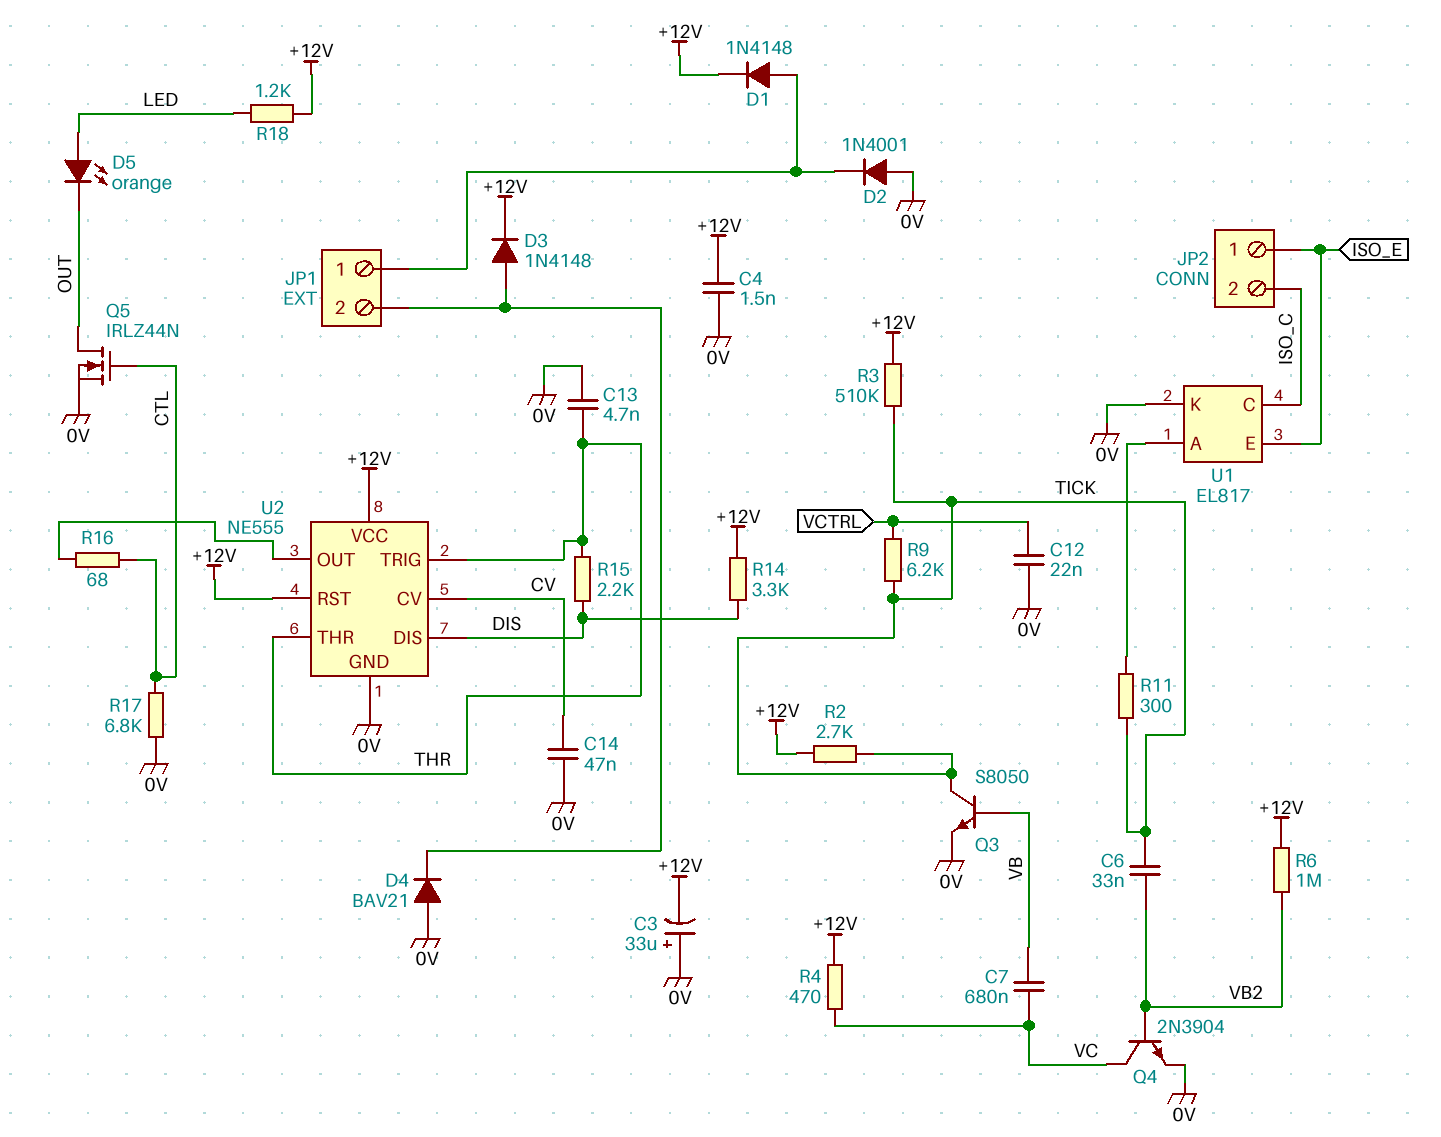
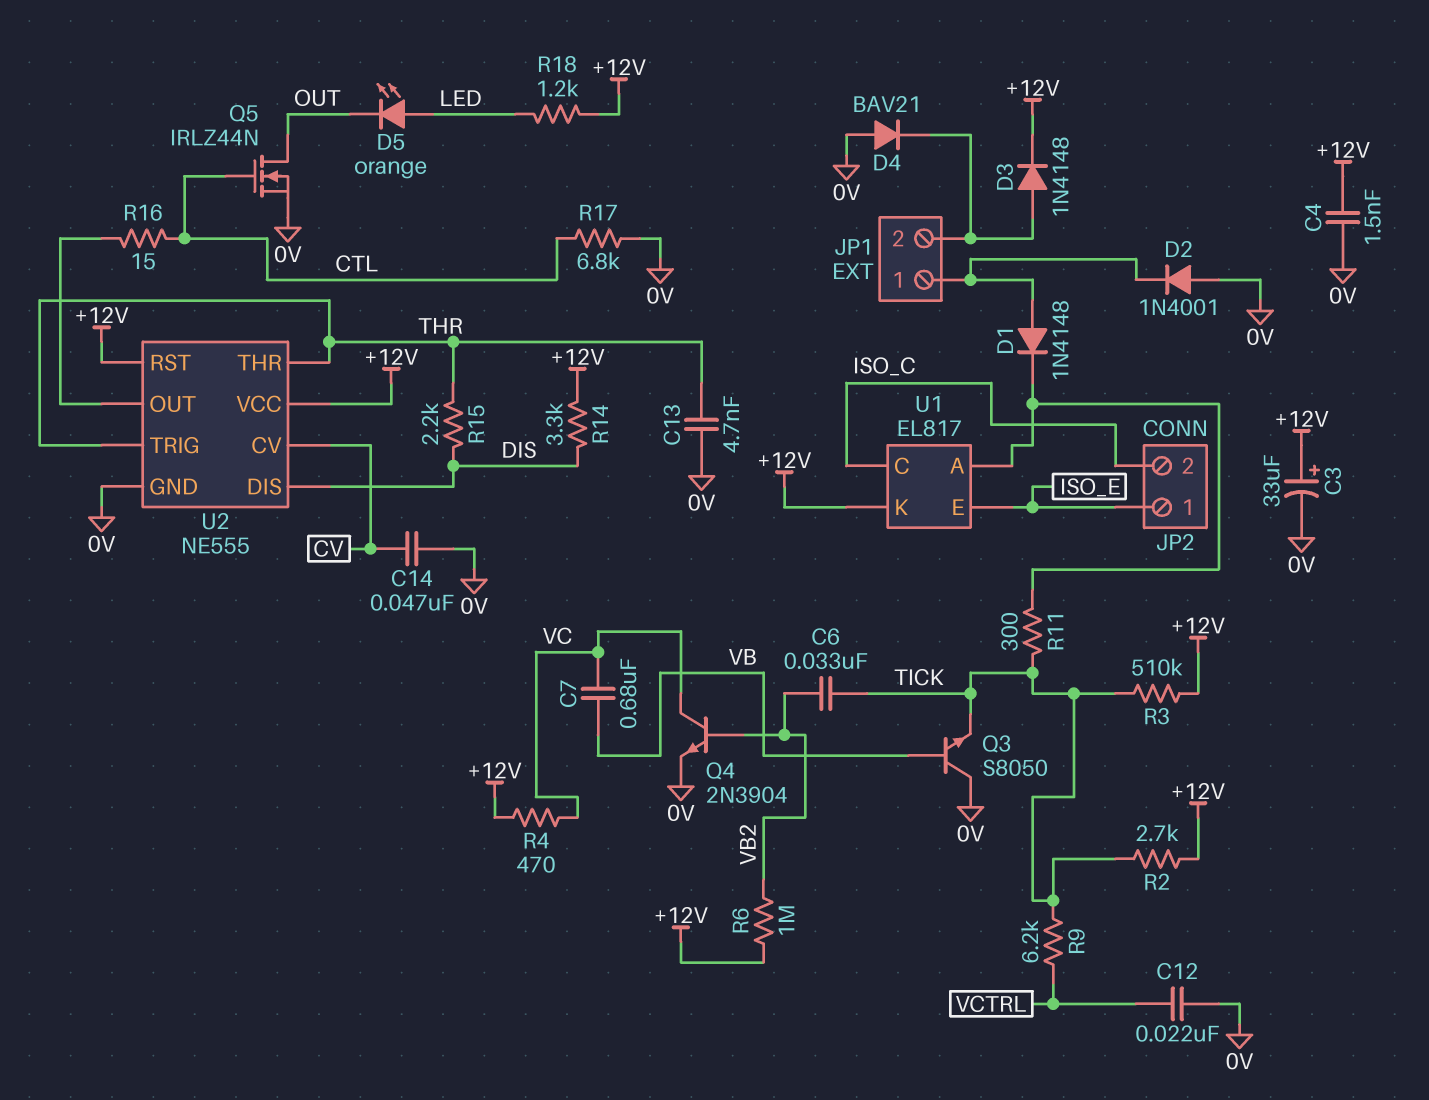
C3: 33uF (plus 0V, minus +12V) -> 33uF (plus +12V, minus 0V)
D1: diode 1N4148 (A JP1/1, K +12V) -> diode 1N4148 (A JP1/1, K U1/A)
Q3: NPN S8050 (B VB, C TICK, E 0V) -> NPN S8050 (B VB, C 0V, E TICK)
R16: 68 (CTL, U2/OUT) -> 15 (CTL, U2/OUT)
U1 pin K: 0V -> +12V

